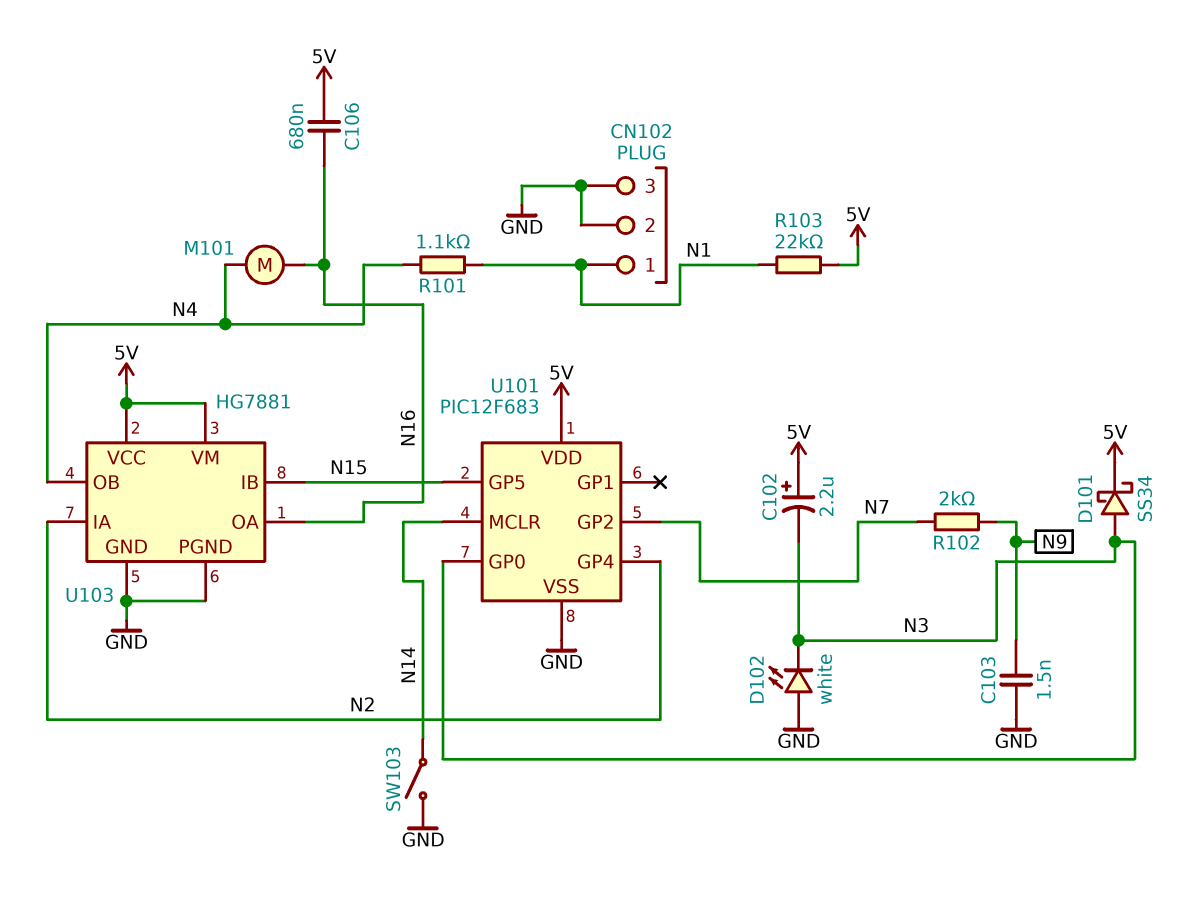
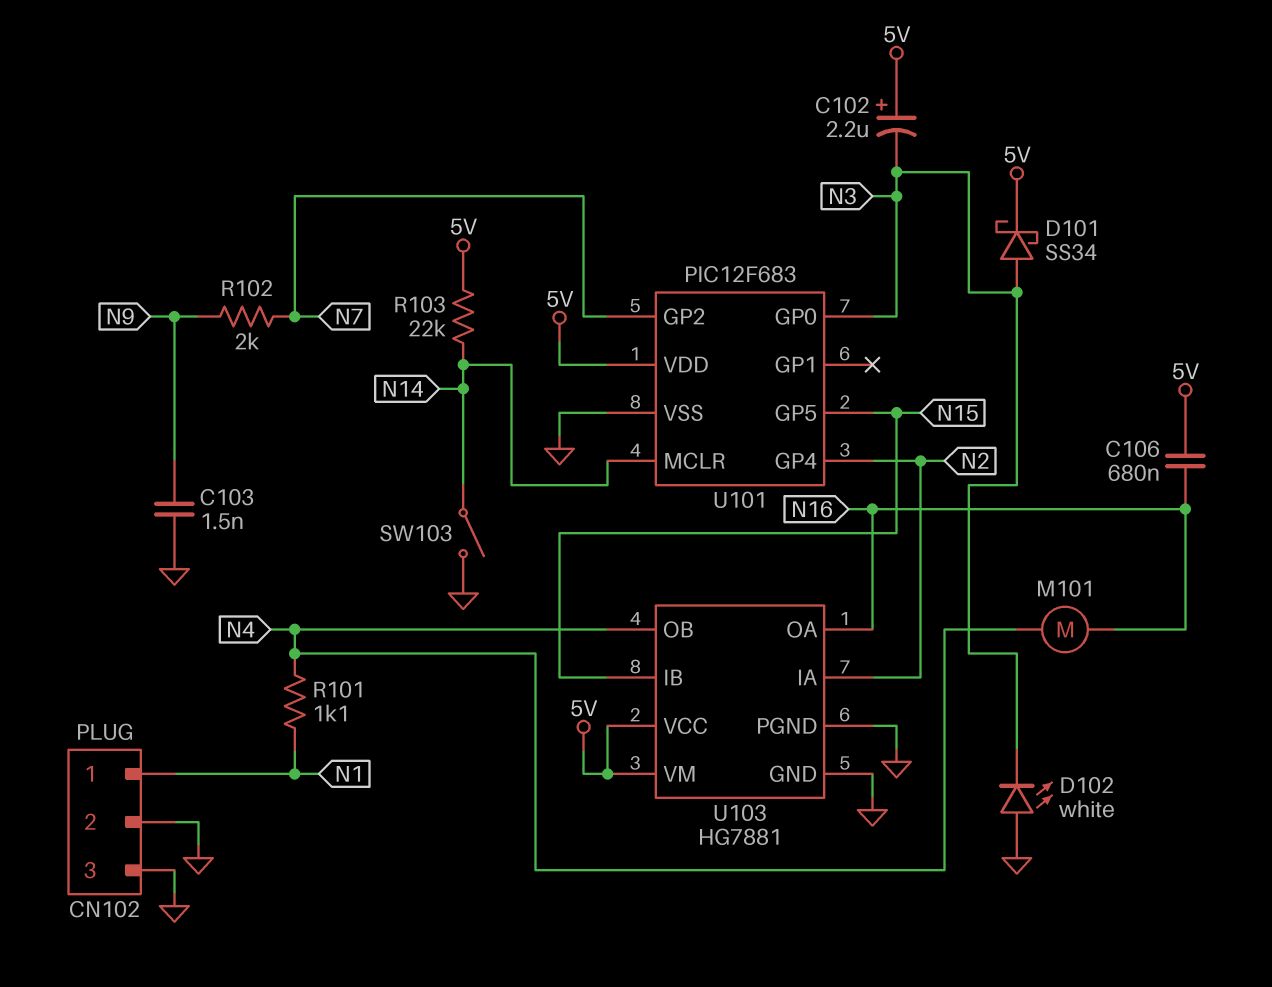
R103: 22k (5V, N1) -> 22k (5V, N14)

